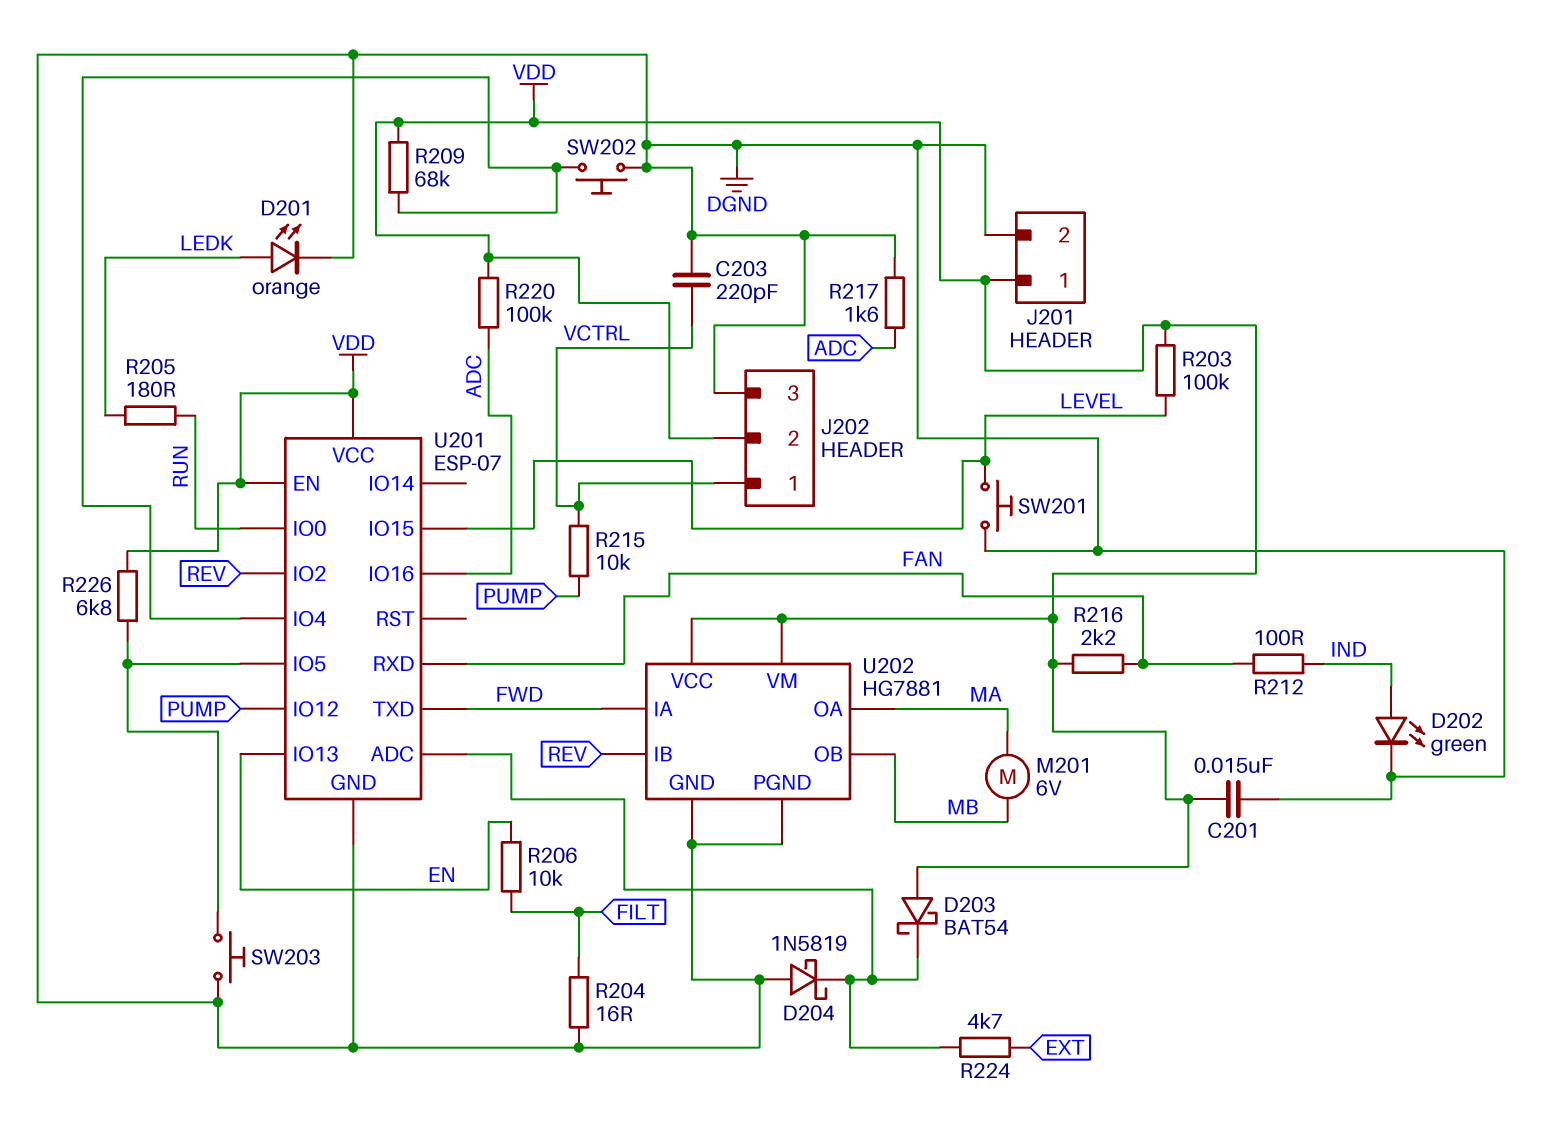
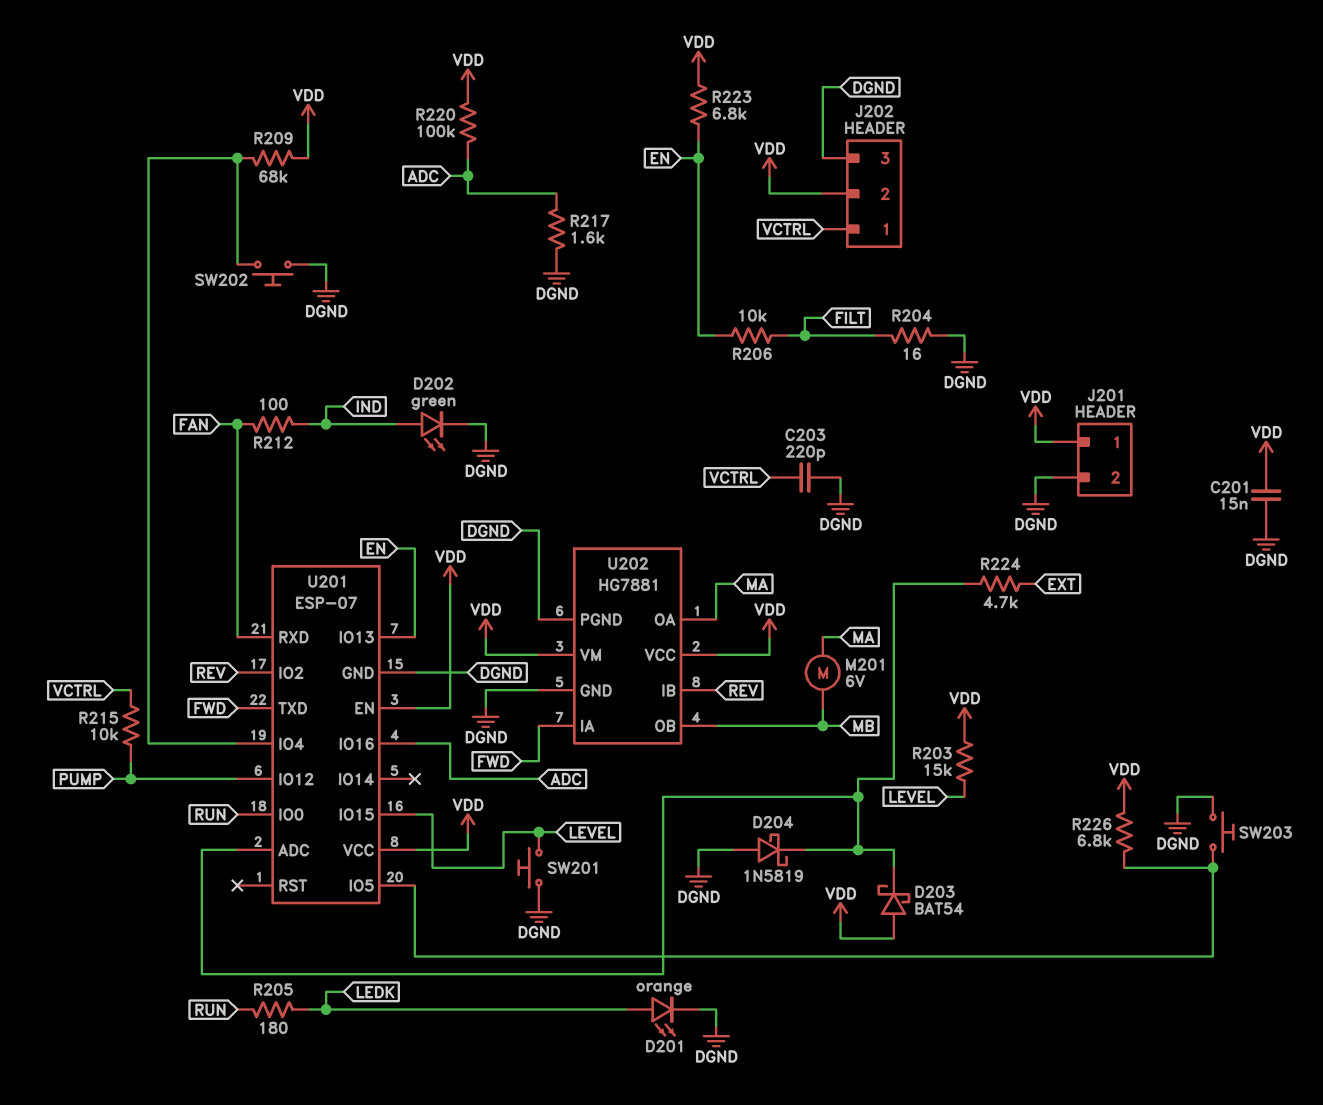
R203: 100k (LEVEL, VDD) -> 15k (LEVEL, VDD)
R216: 2.2k (FAN, VDD) -> none
R223: none -> 6.8k (EN, VDD)

